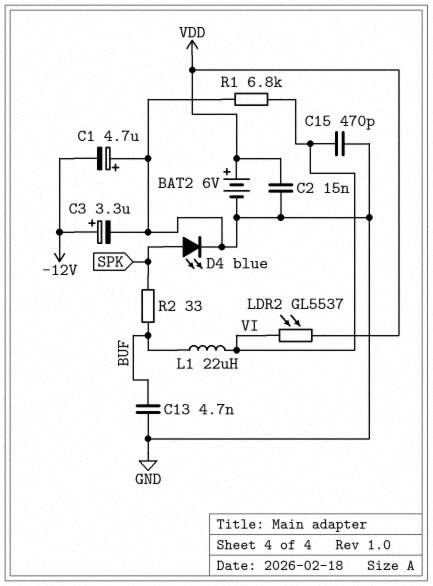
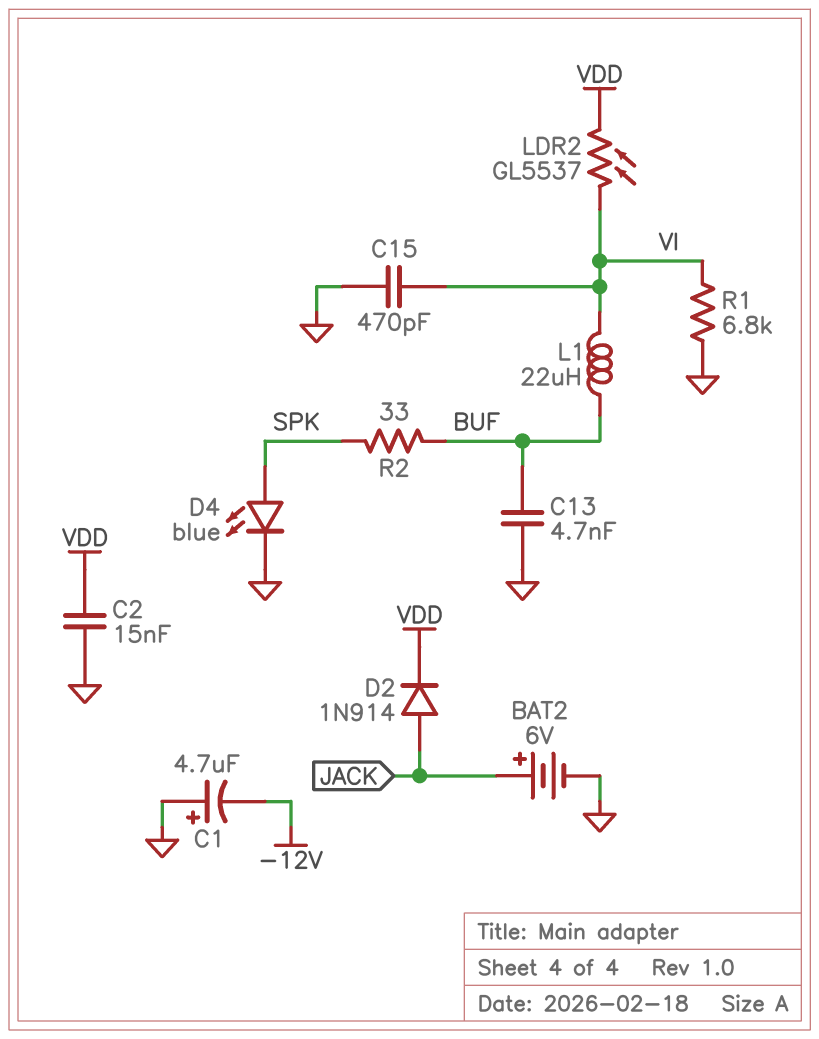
BAT2: 6V (plus VDD, minus GND) -> 6V (plus JACK, minus GND)
C3: 3.3uF (plus -12V, minus GND) -> none
D2: none -> diode 1N914 (A JACK, K VDD)

